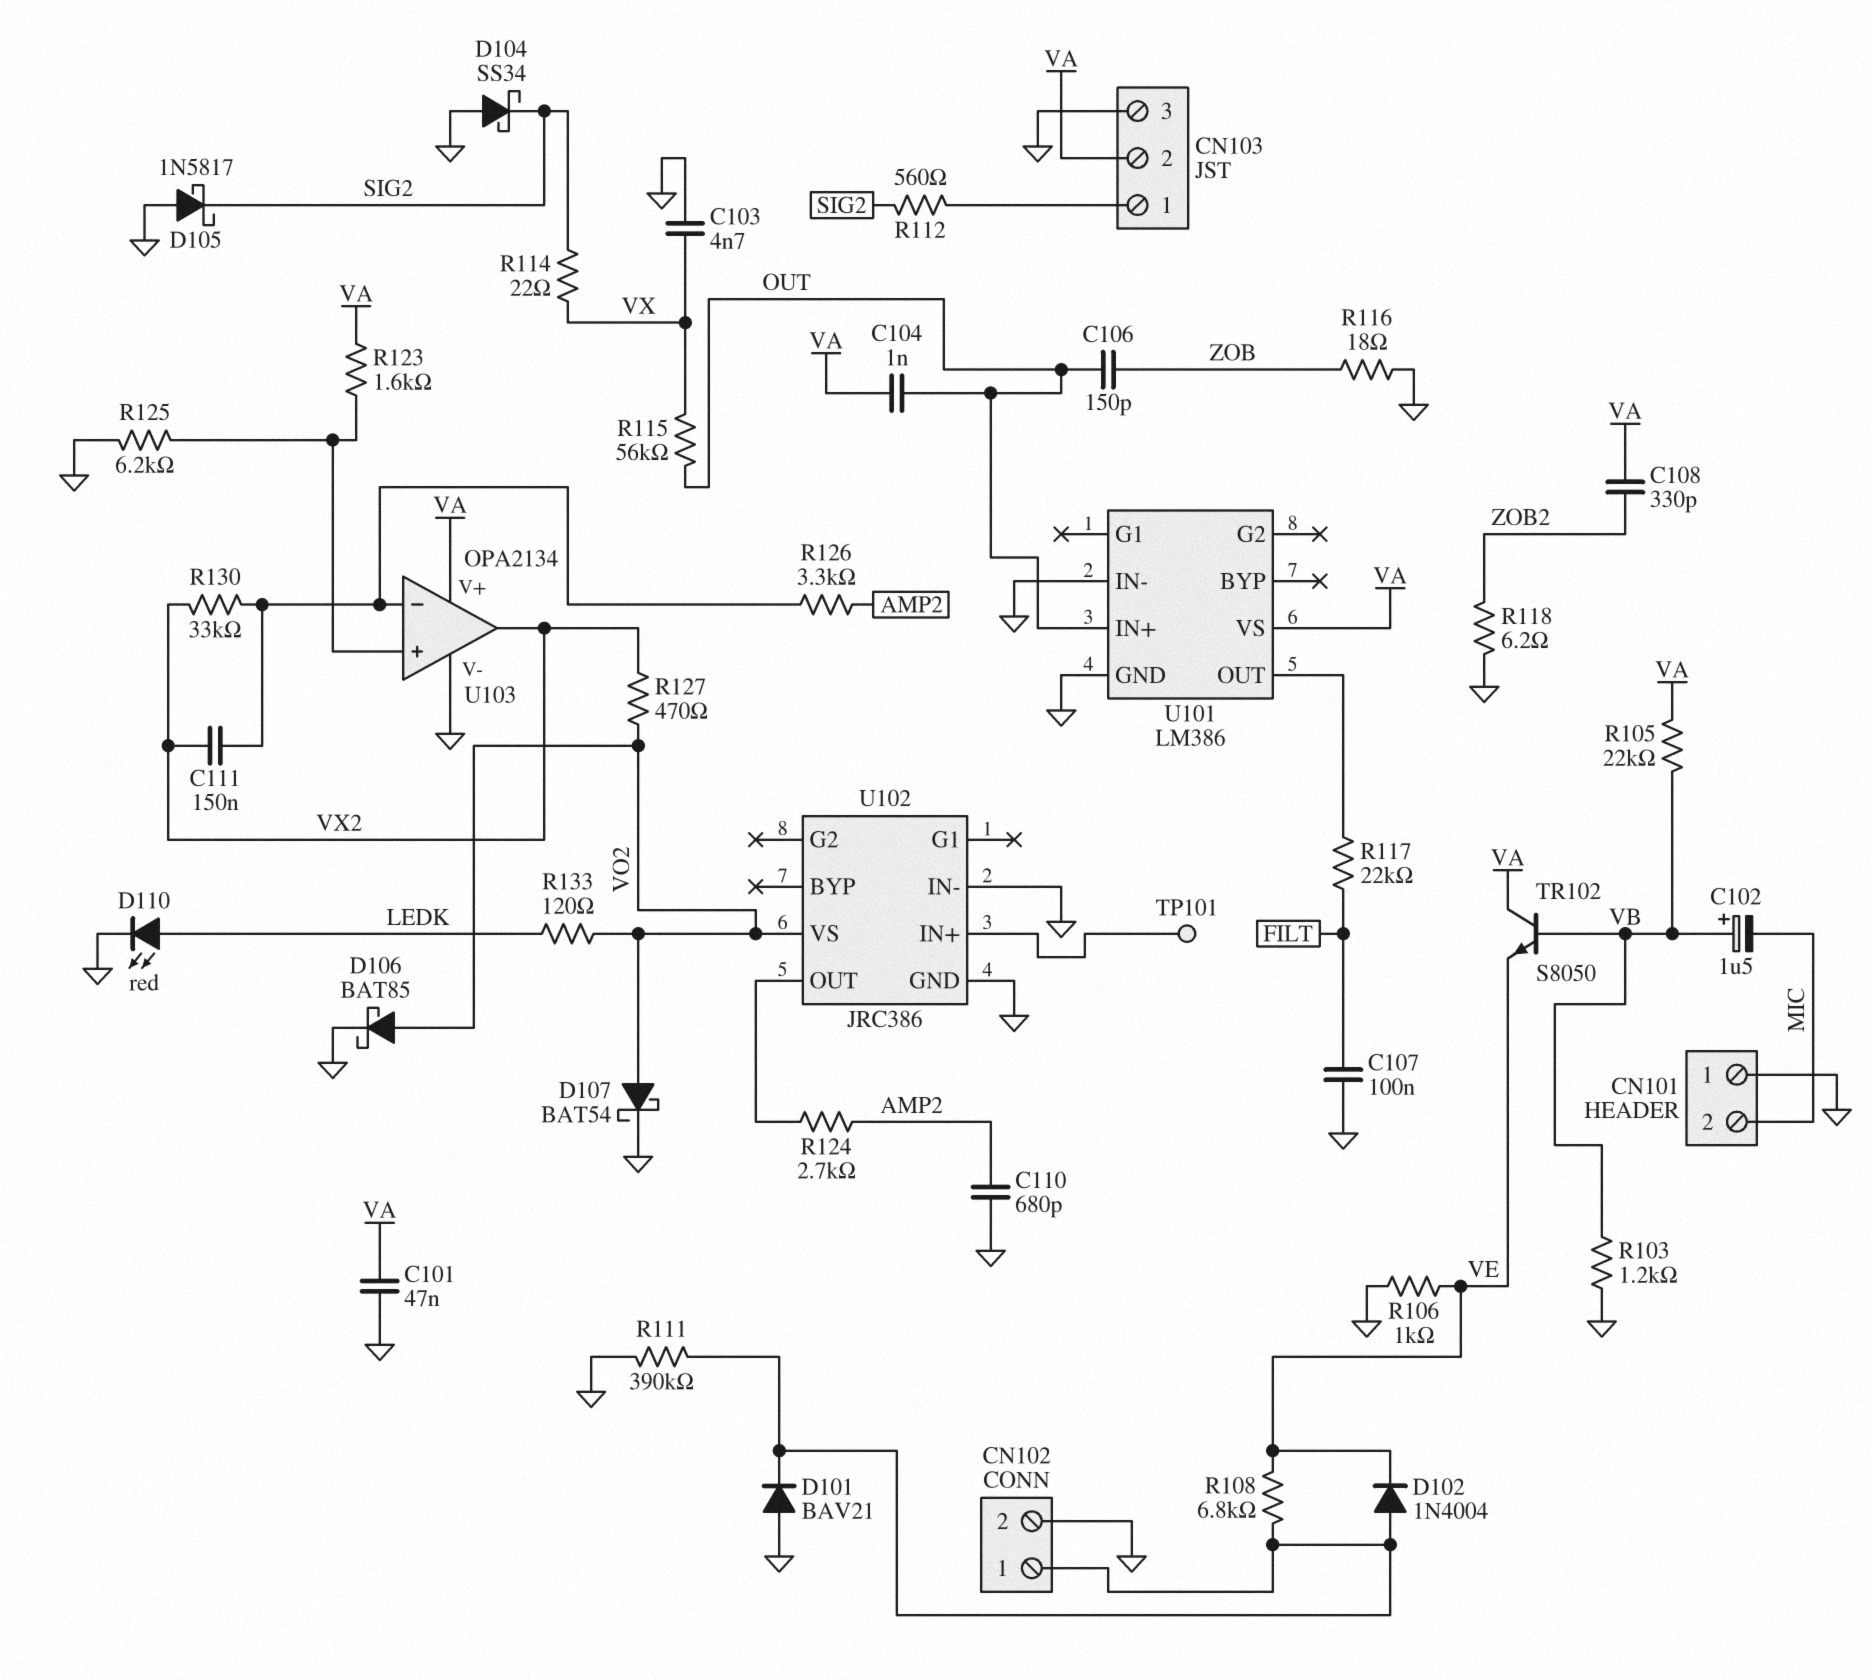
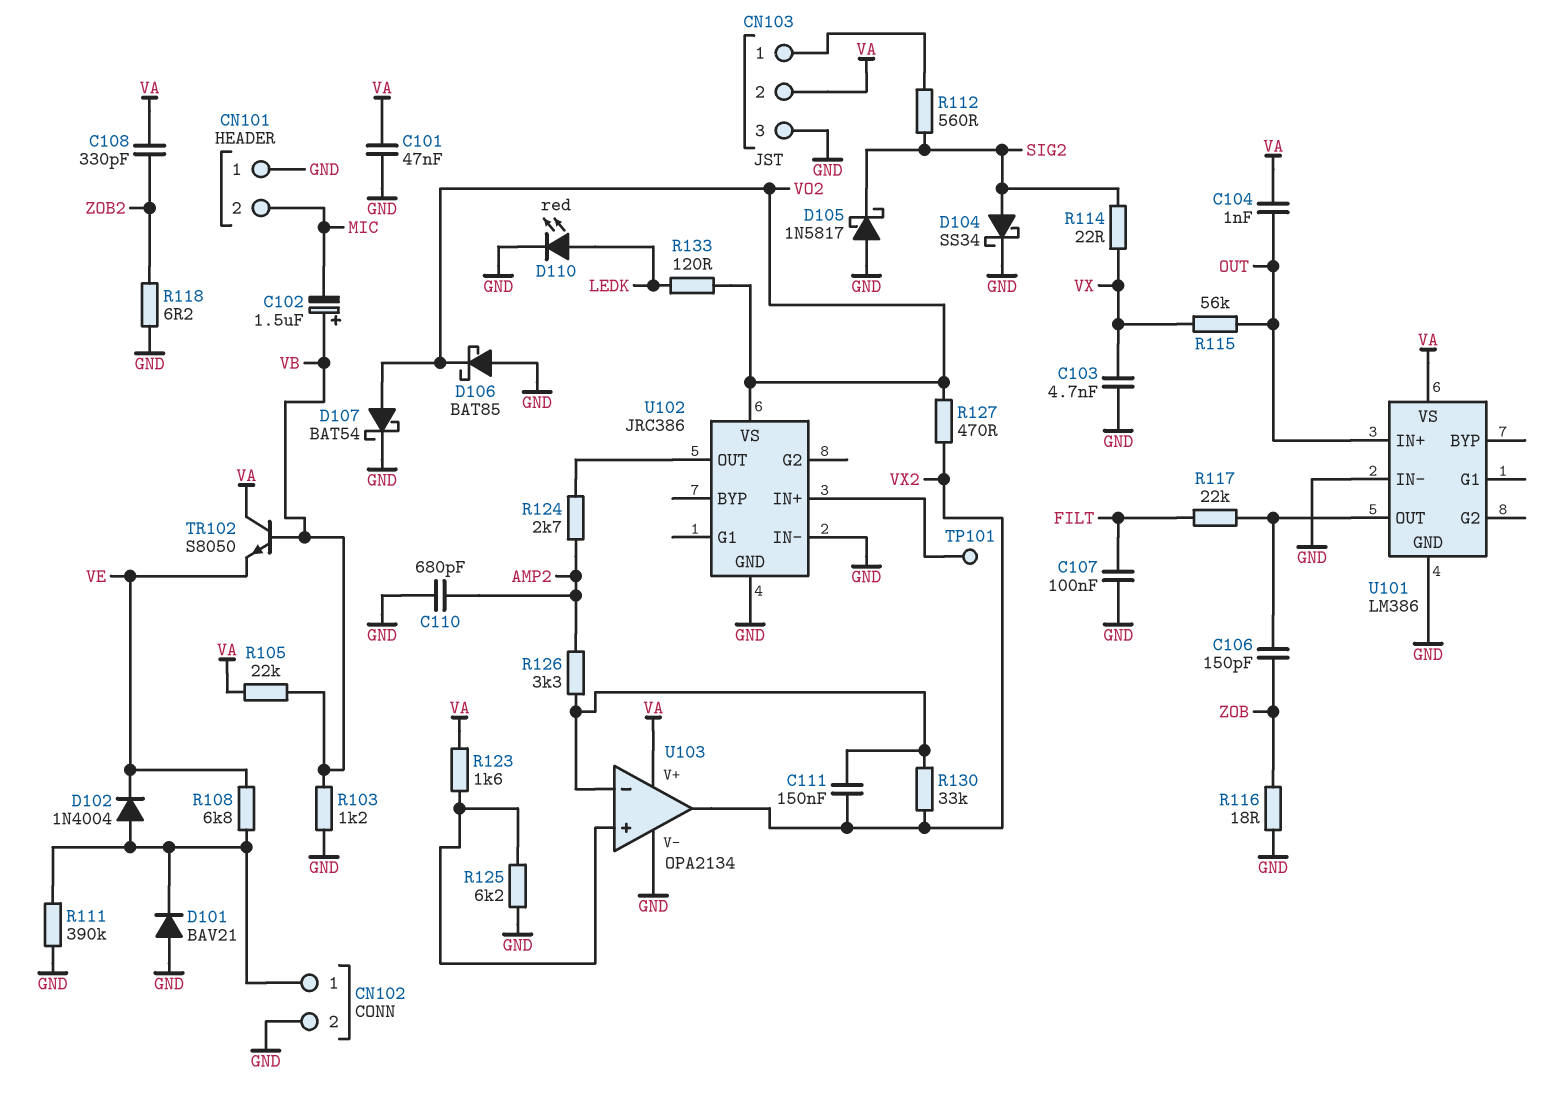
C106: 150pF (OUT, ZOB) -> 150pF (U101/OUT, ZOB)
D104: schottky SS34 (A GND, K SIG2) -> schottky SS34 (A SIG2, K GND)
D106: schottky BAT85 (A VO2, K GND) -> schottky BAT85 (A GND, K VO2)
R106: 1k (GND, VE) -> none

